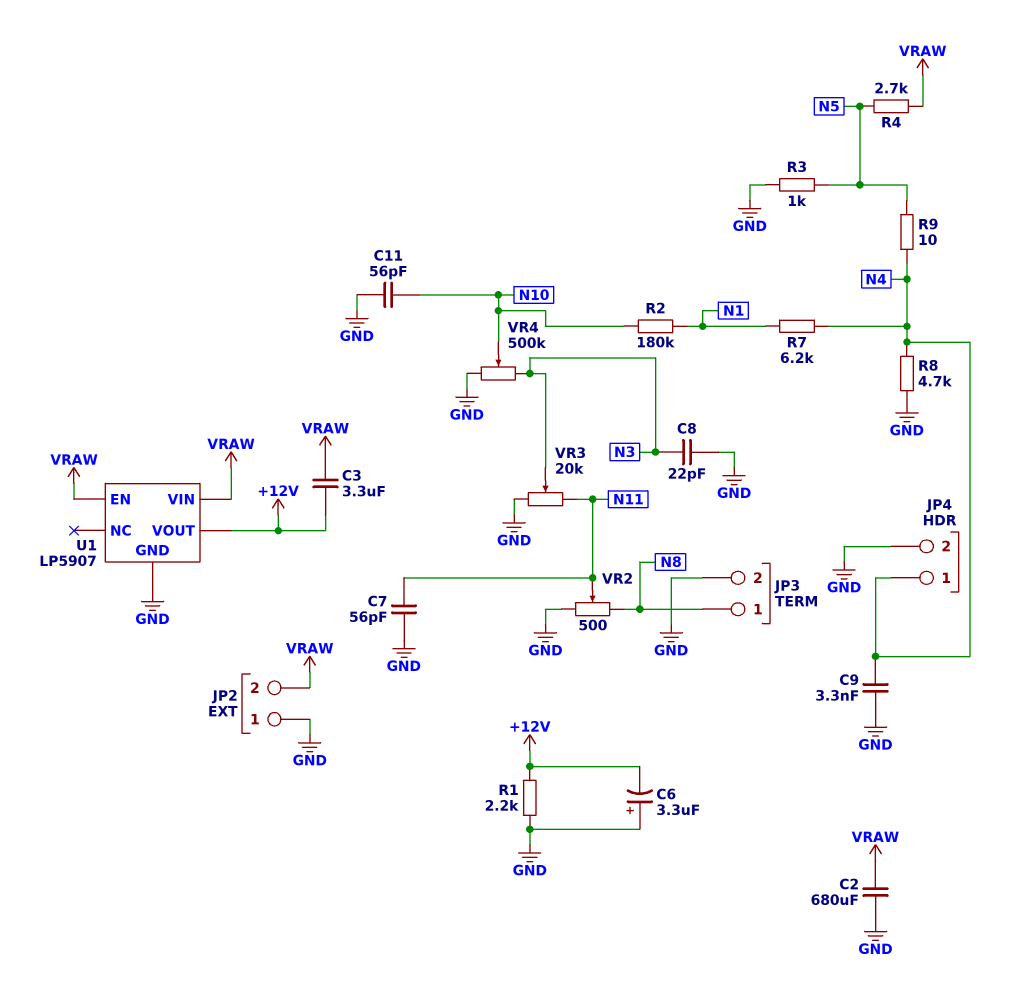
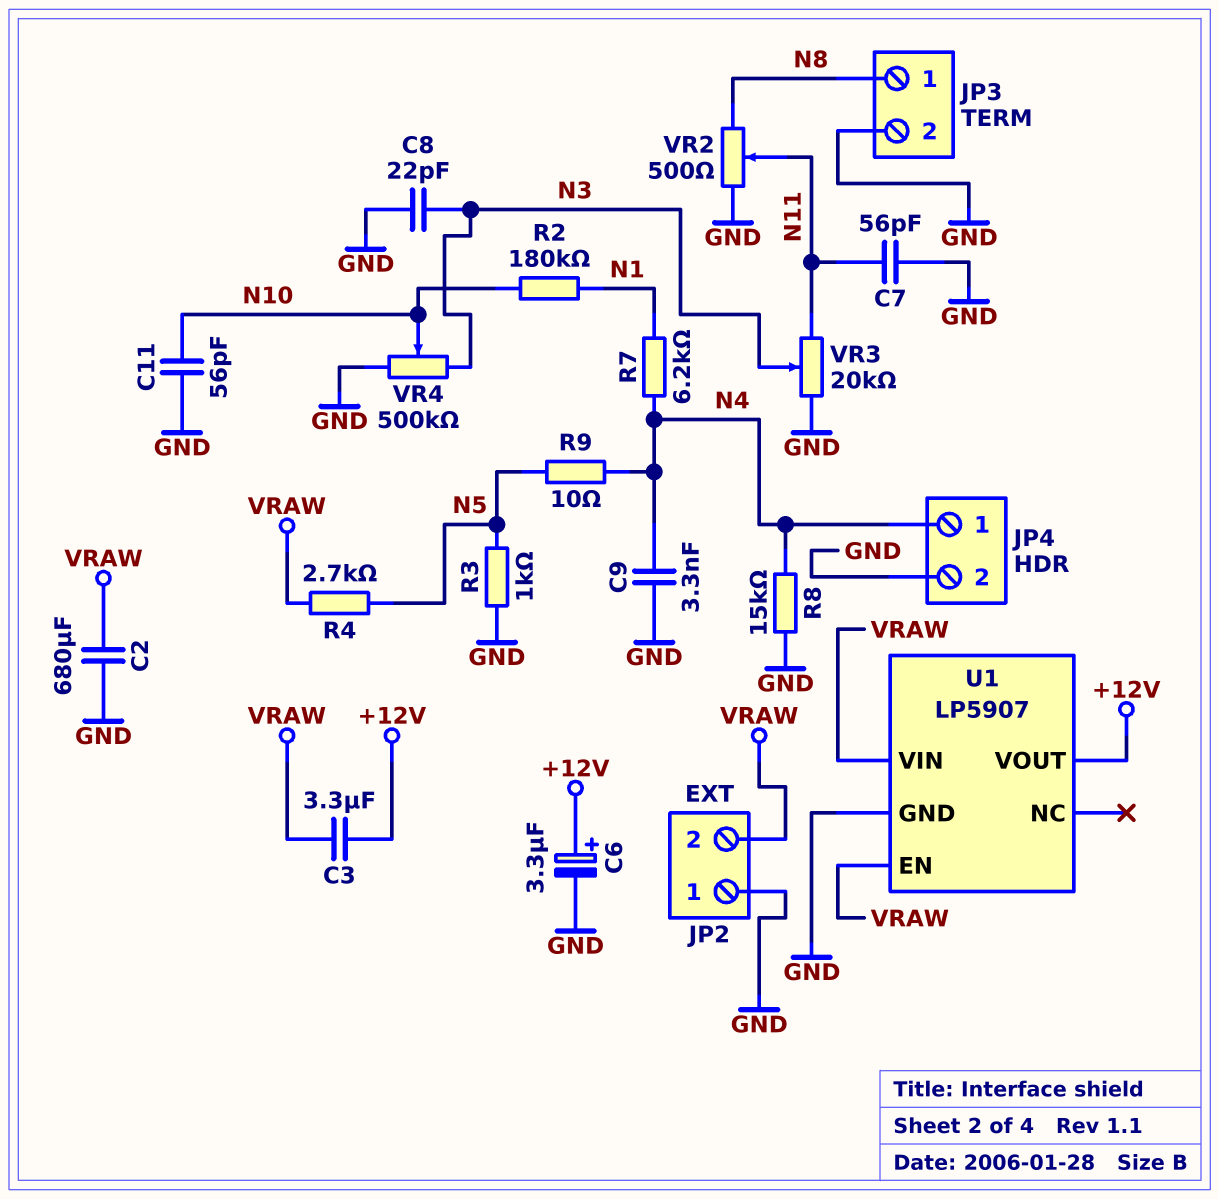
C6: 3.3uF (plus GND, minus +12V) -> 3.3uF (plus +12V, minus GND)
R1: 2.2k (+12V, GND) -> none
R8: 4.7k (GND, N4) -> 15k (GND, N4)

